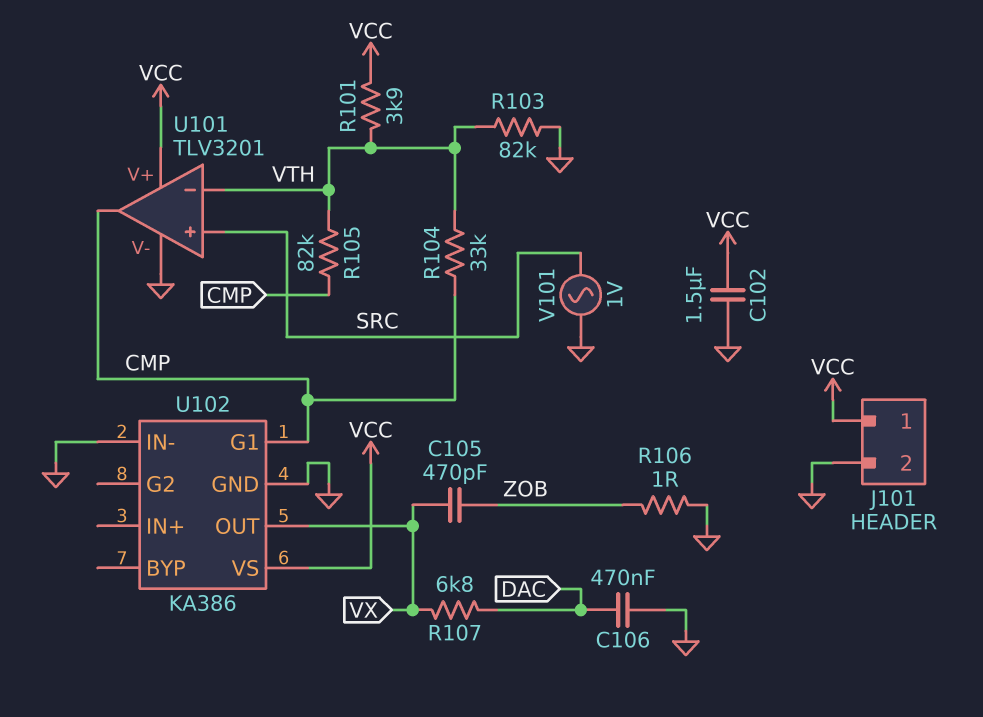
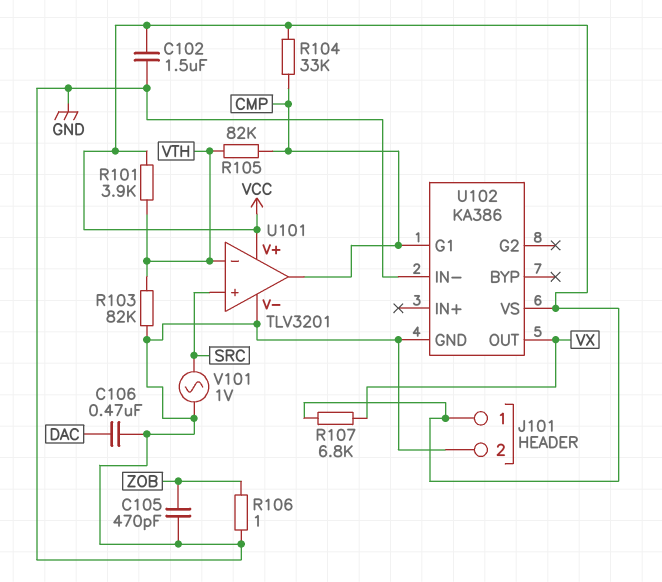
C105: 470pF (VX, ZOB) -> 470pF (GND, ZOB)
R104: 33k (CMP, VTH) -> 33k (CMP, VCC)
R107: 6.8k (DAC, VX) -> 6.8k (VCC, VX)

